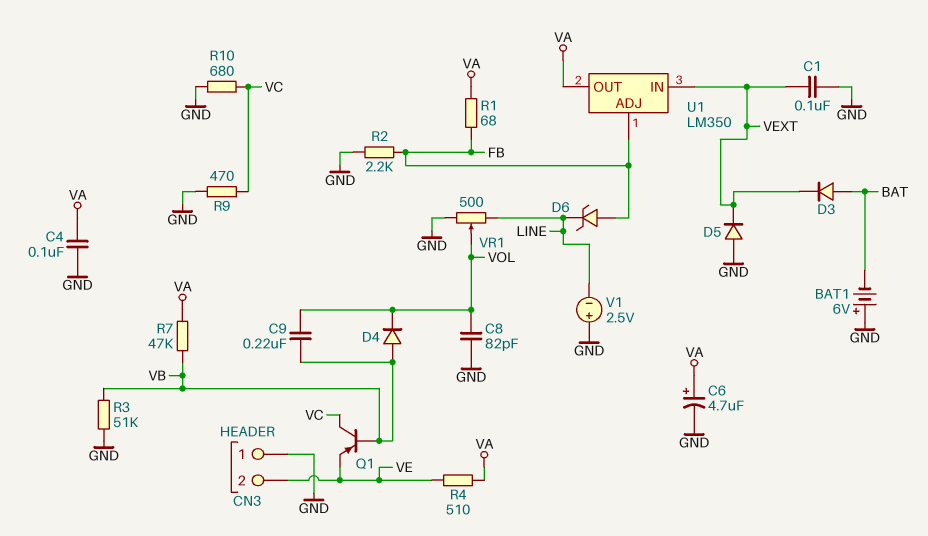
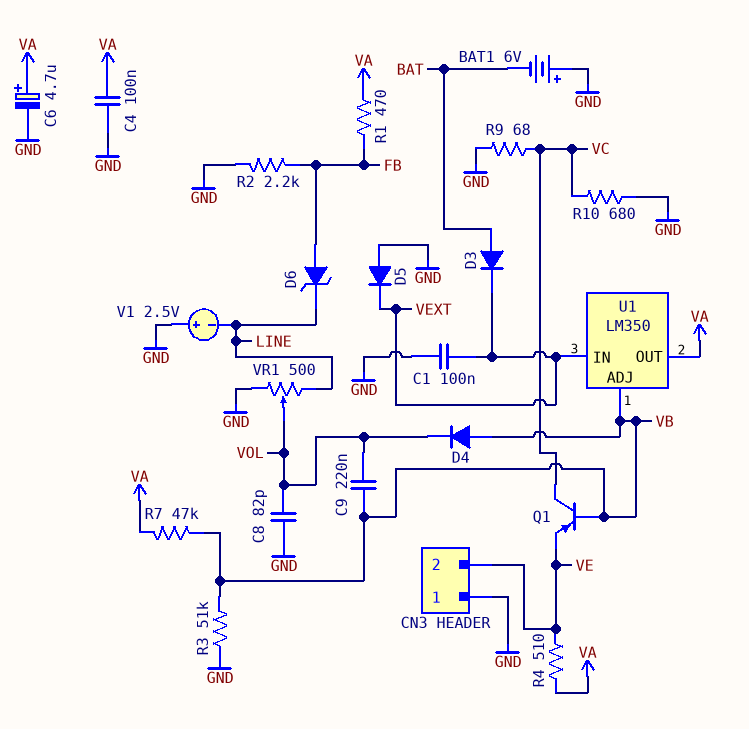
R1: 68 (FB, VA) -> 470 (FB, VA)
R9: 470 (GND, VC) -> 68 (GND, VC)
U1 pin ADJ: FB -> VB

